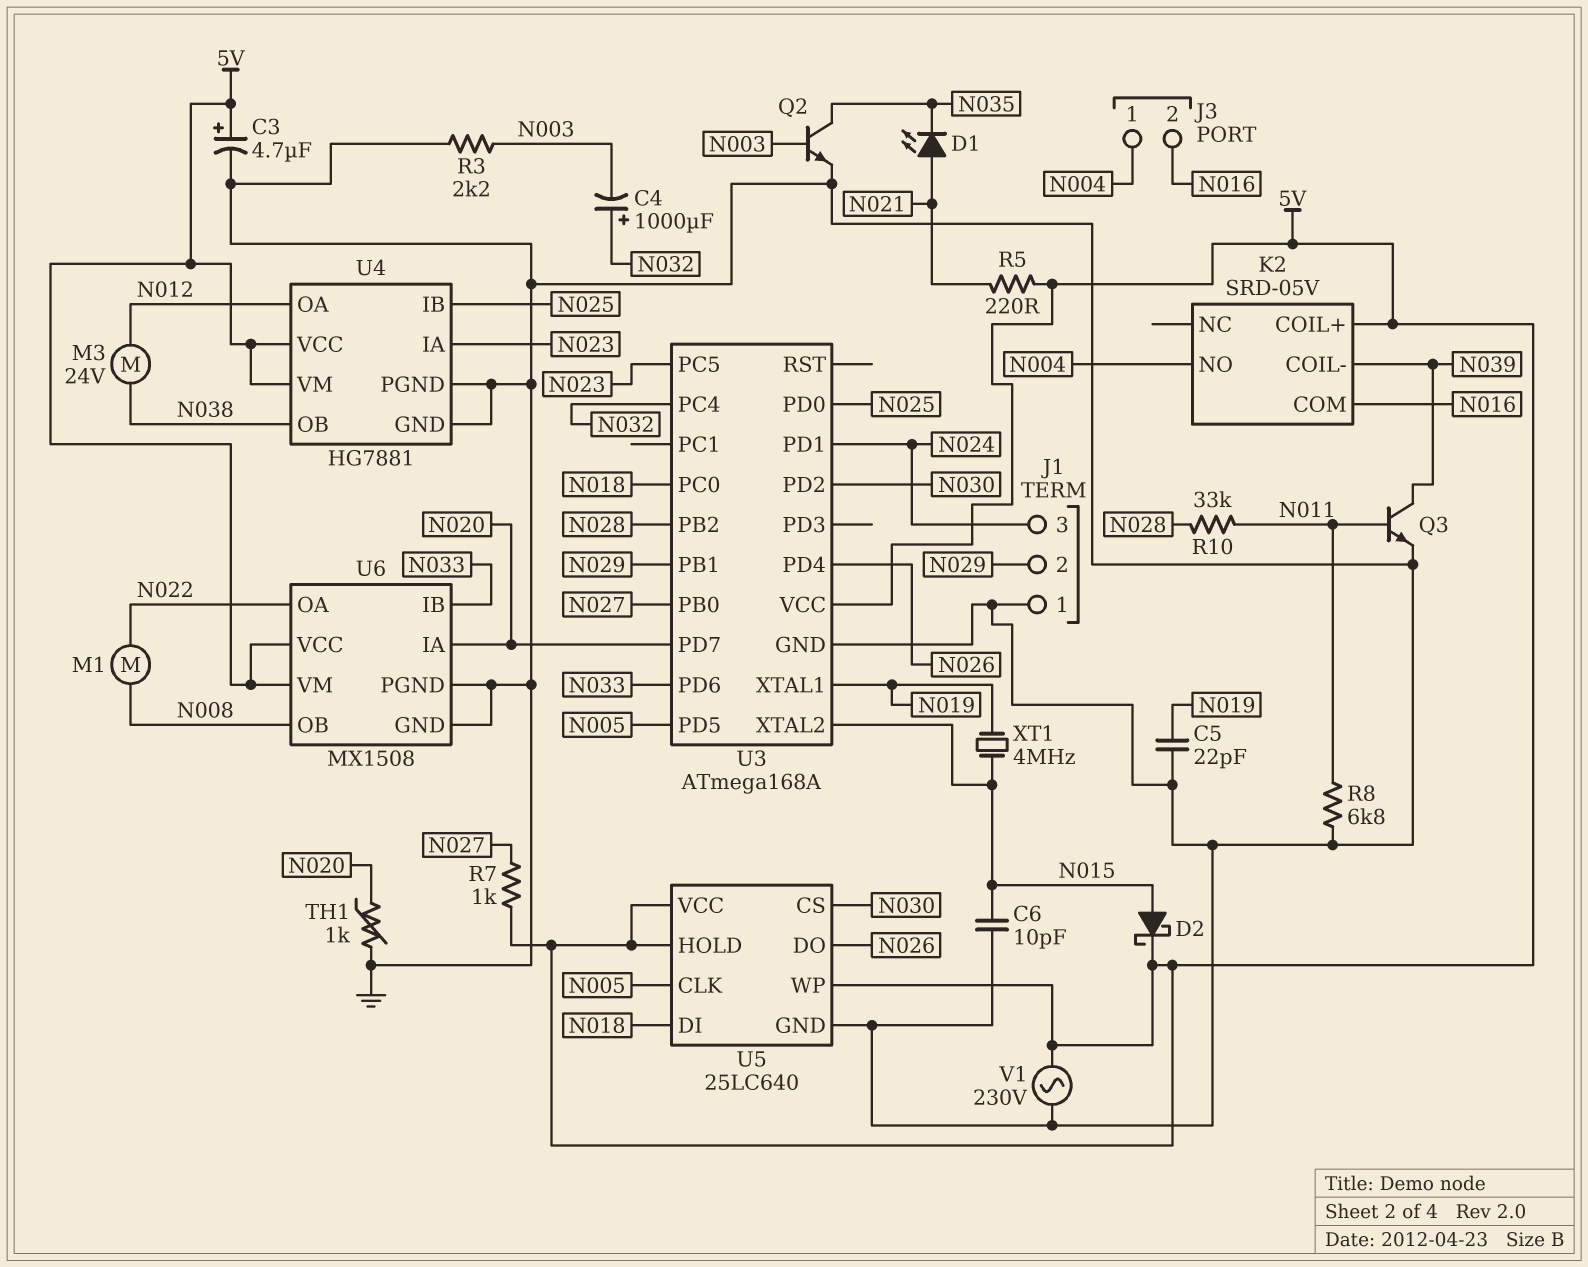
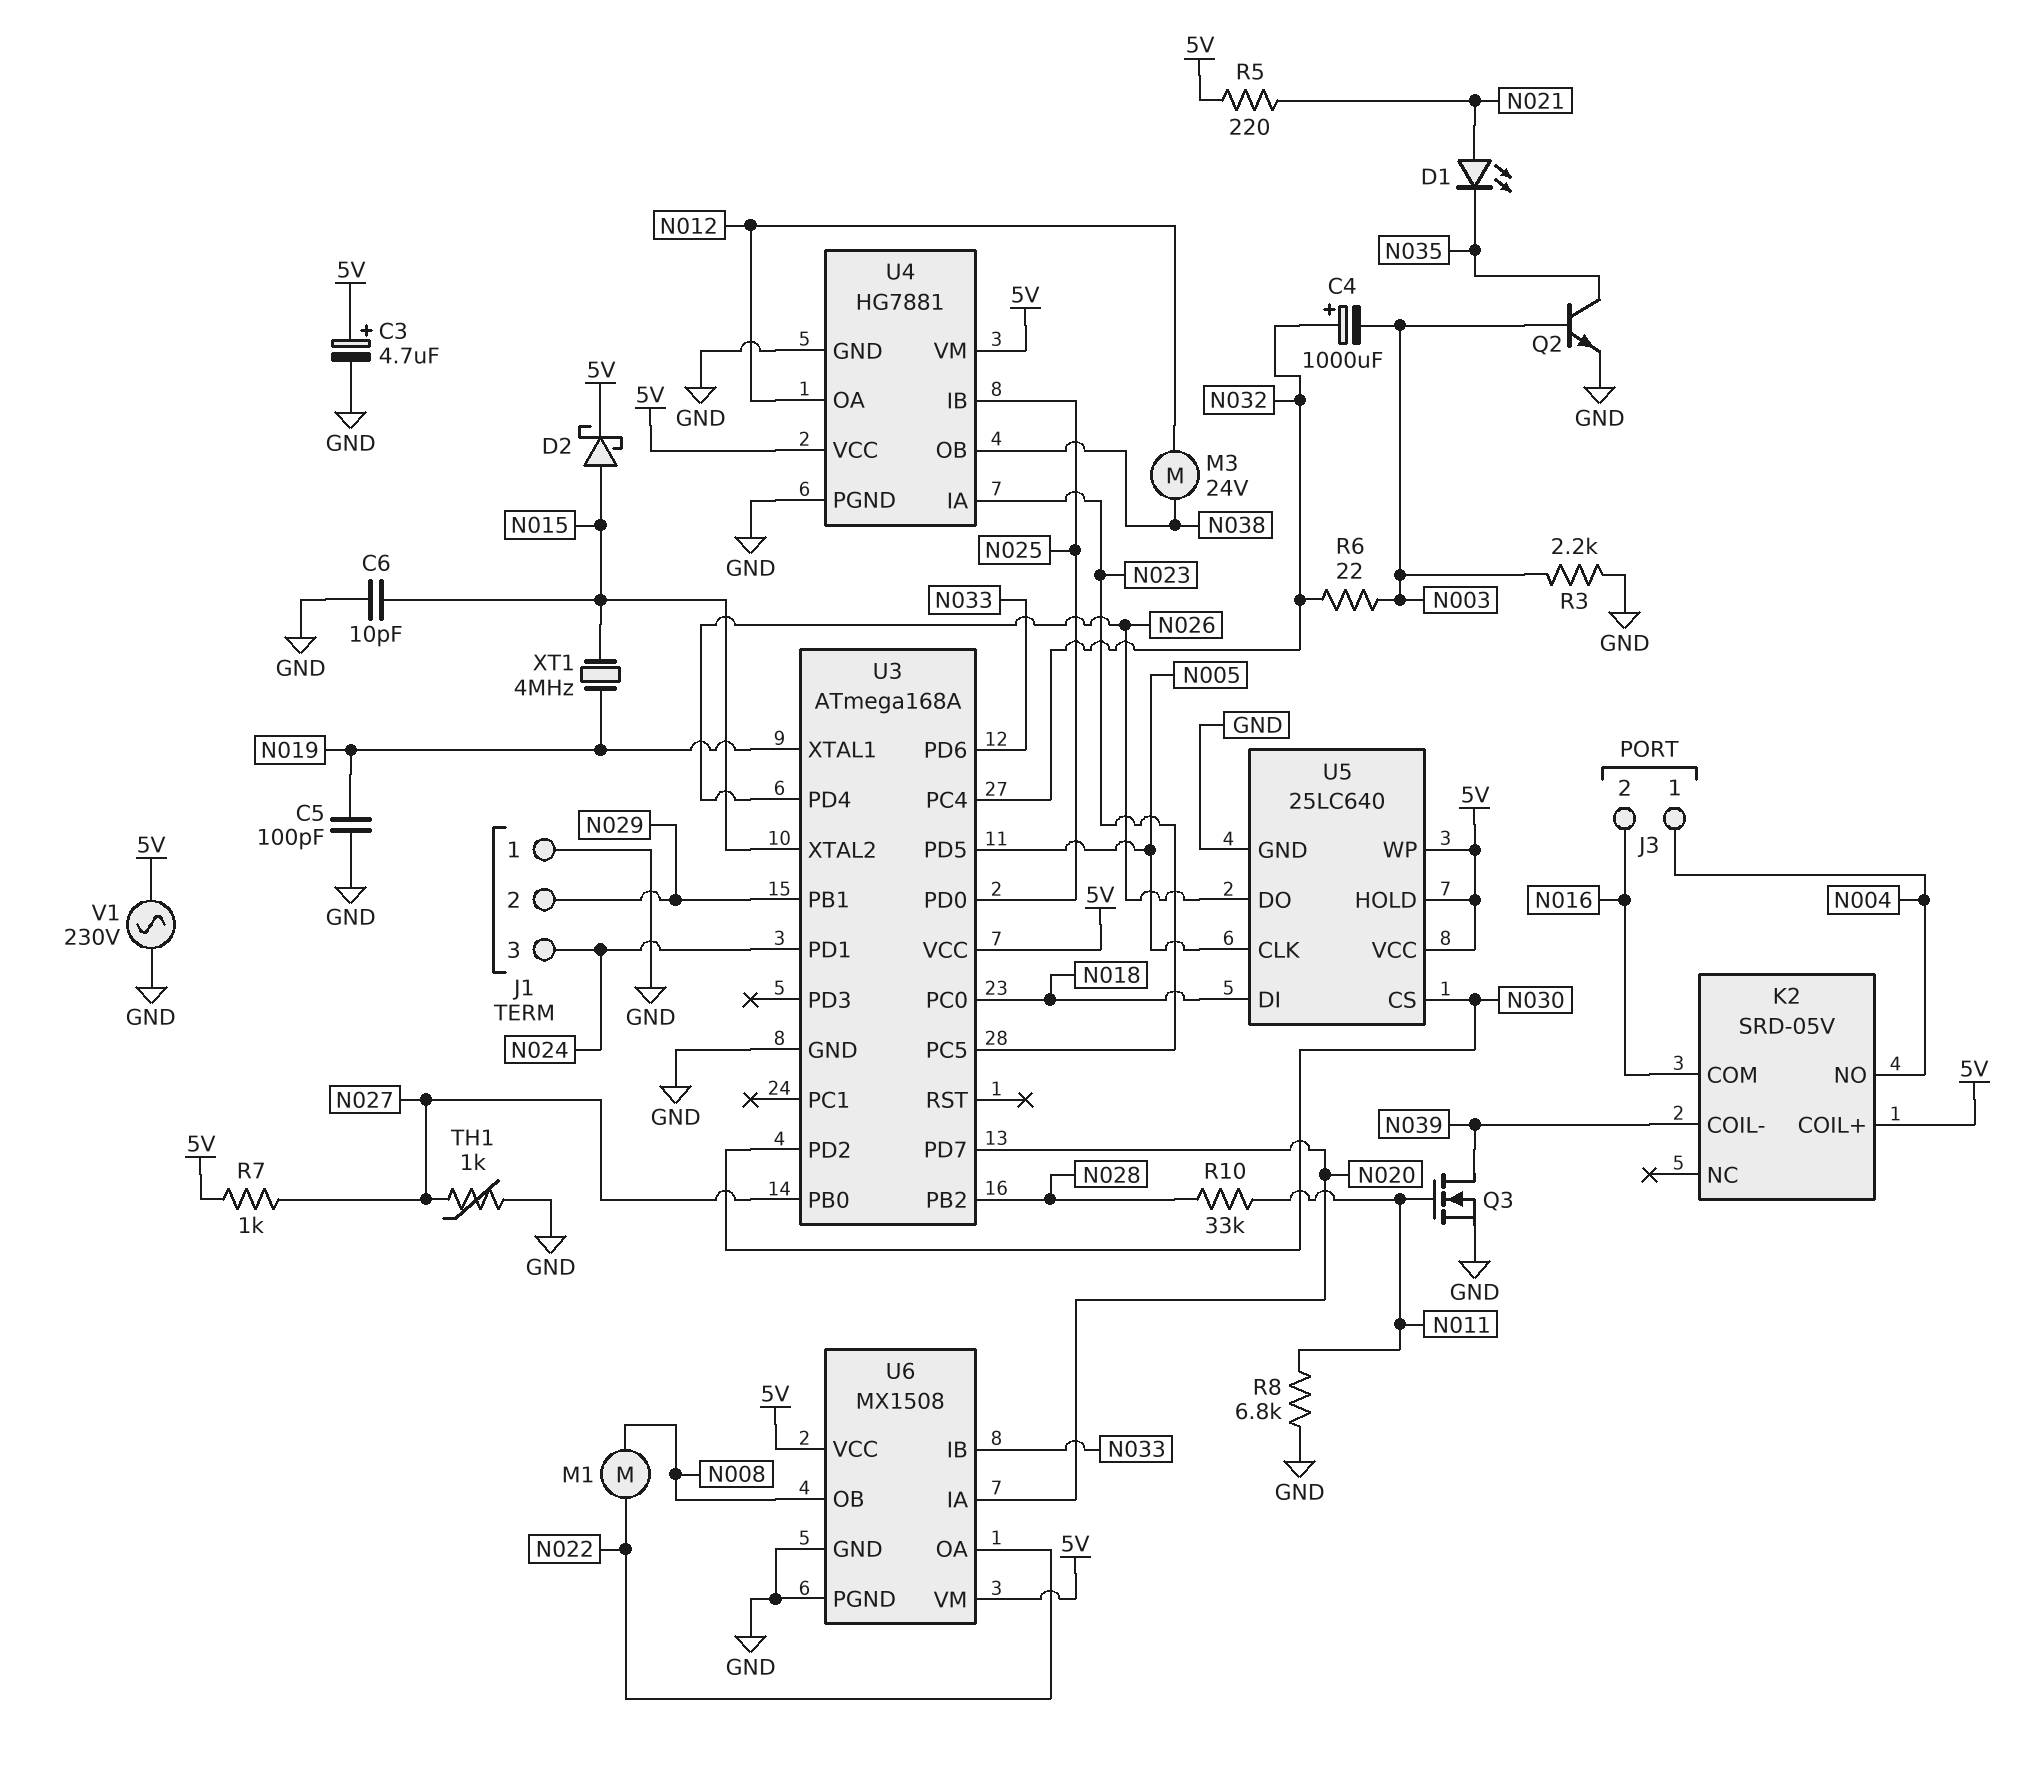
C5: 22pF (GND, N019) -> 100pF (GND, N019)
Q3: NPN (B N011, C N039, E GND) -> NMOS (G N011, D N039, S GND)
R6: none -> 22 (N003, N032)
TH1: 1k (GND, N020) -> 1k (GND, N027)

